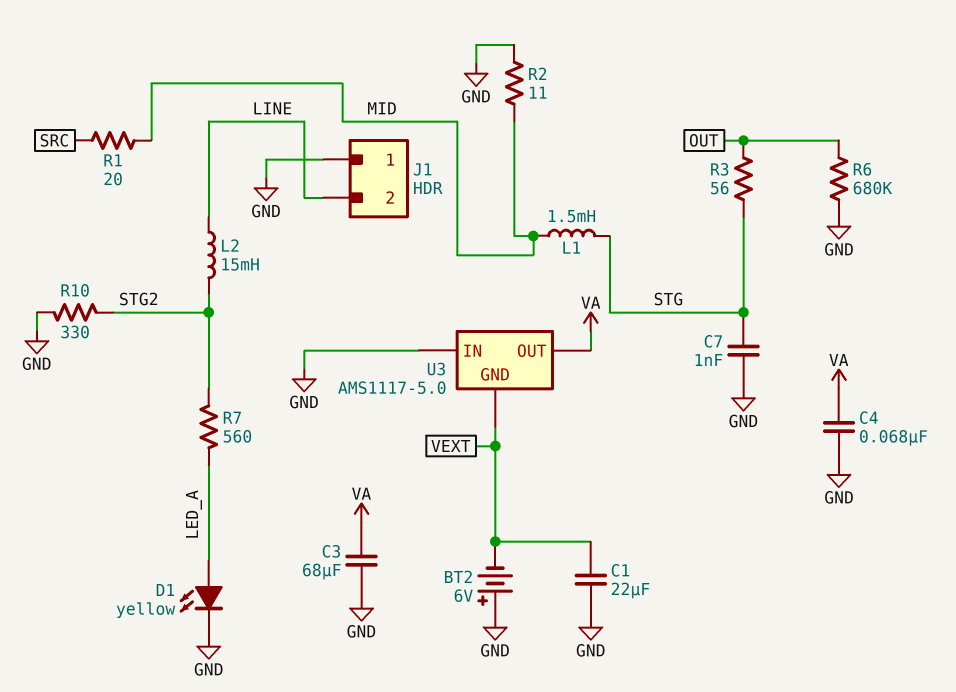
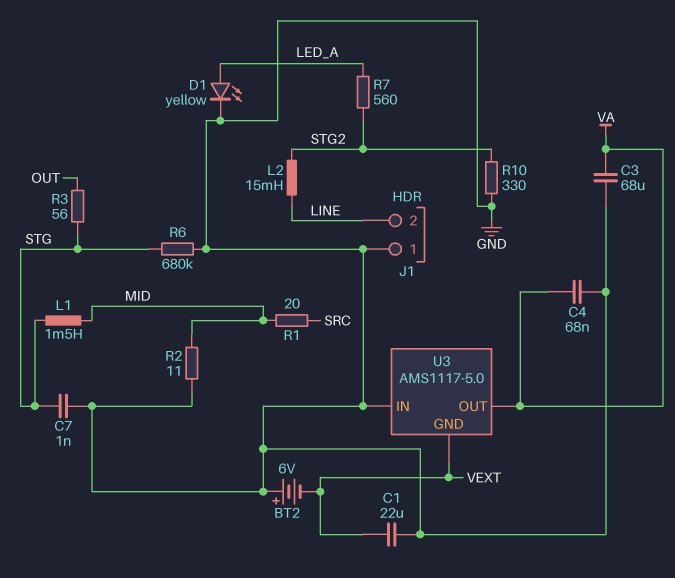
R6: 680k (GND, OUT) -> 680k (GND, STG)

